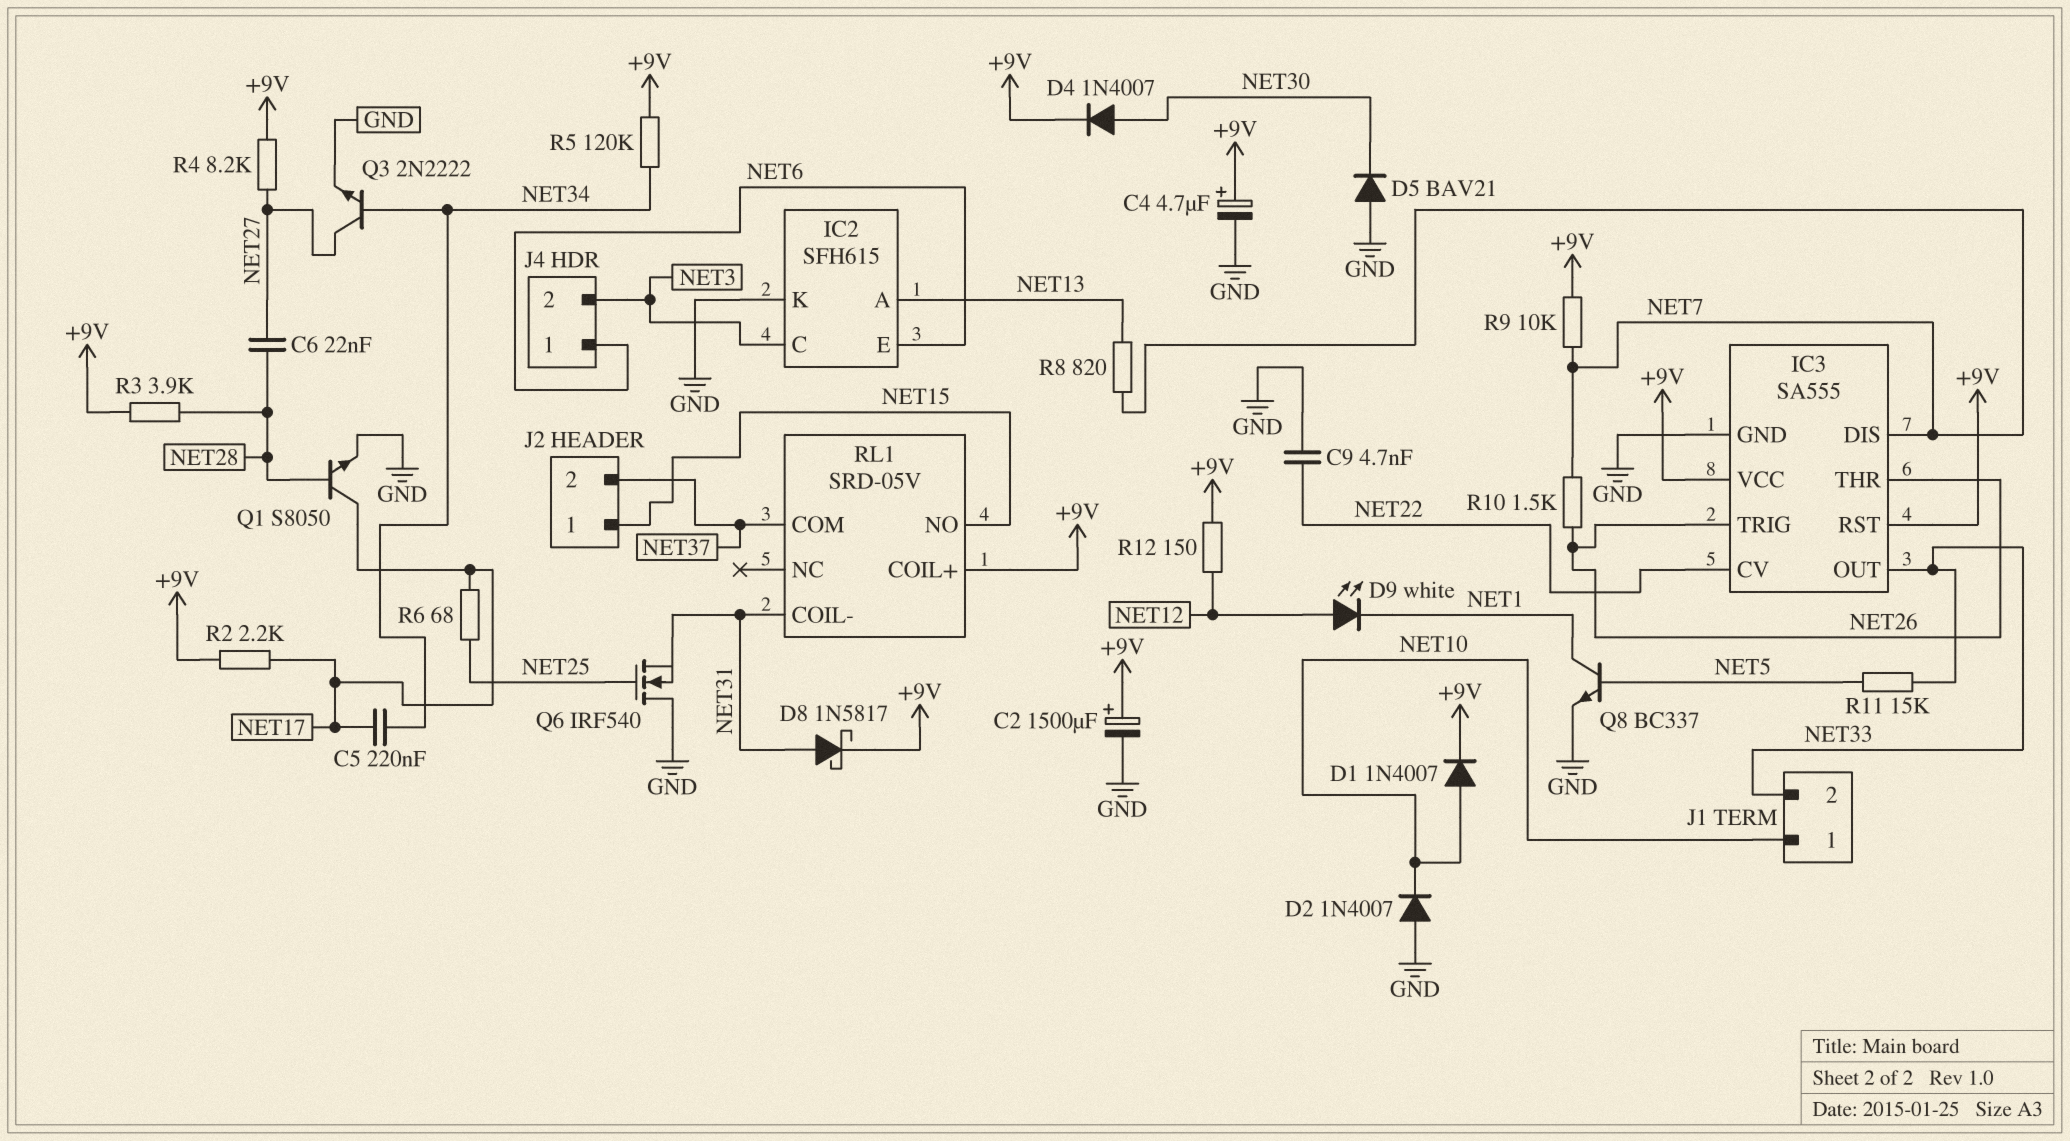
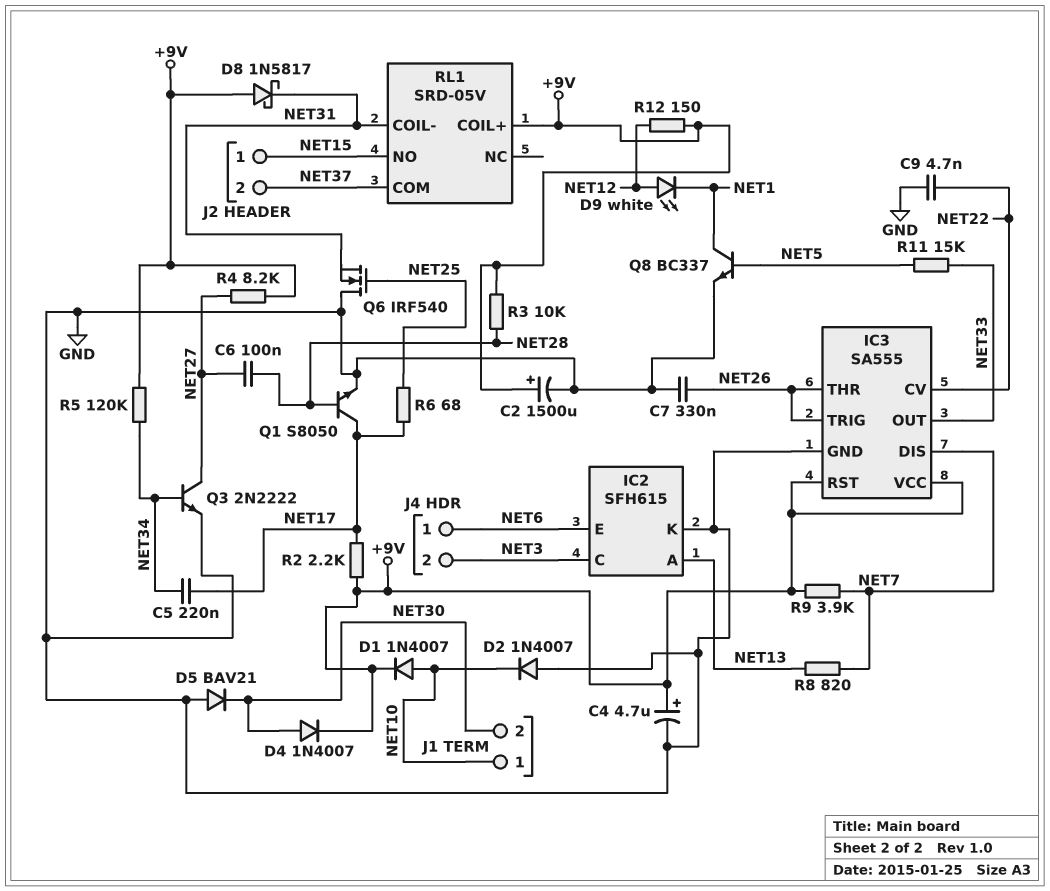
C6: 22nF (NET27, NET28) -> 100nF (NET27, NET28)
C7: none -> 330nF (GND, NET26)
D8: schottky 1N5817 (A NET31, K +9V) -> schottky 1N5817 (A +9V, K NET31)
J1 pin 2: NET33 -> NET30
R3: 3.9k (+9V, NET28) -> 10k (+9V, NET28)
R9: 10k (+9V, NET7) -> 3.9k (+9V, NET7)
R10: 1.5k (NET7, NET26) -> none

